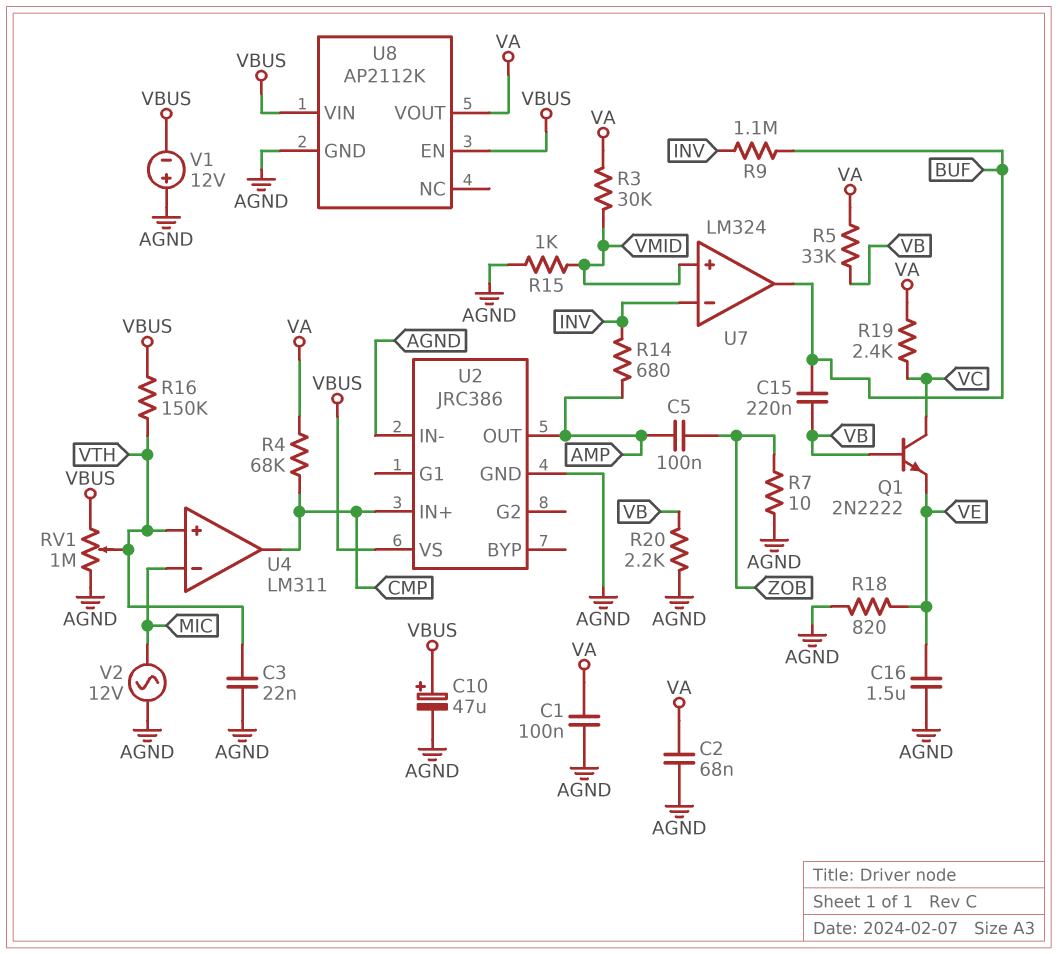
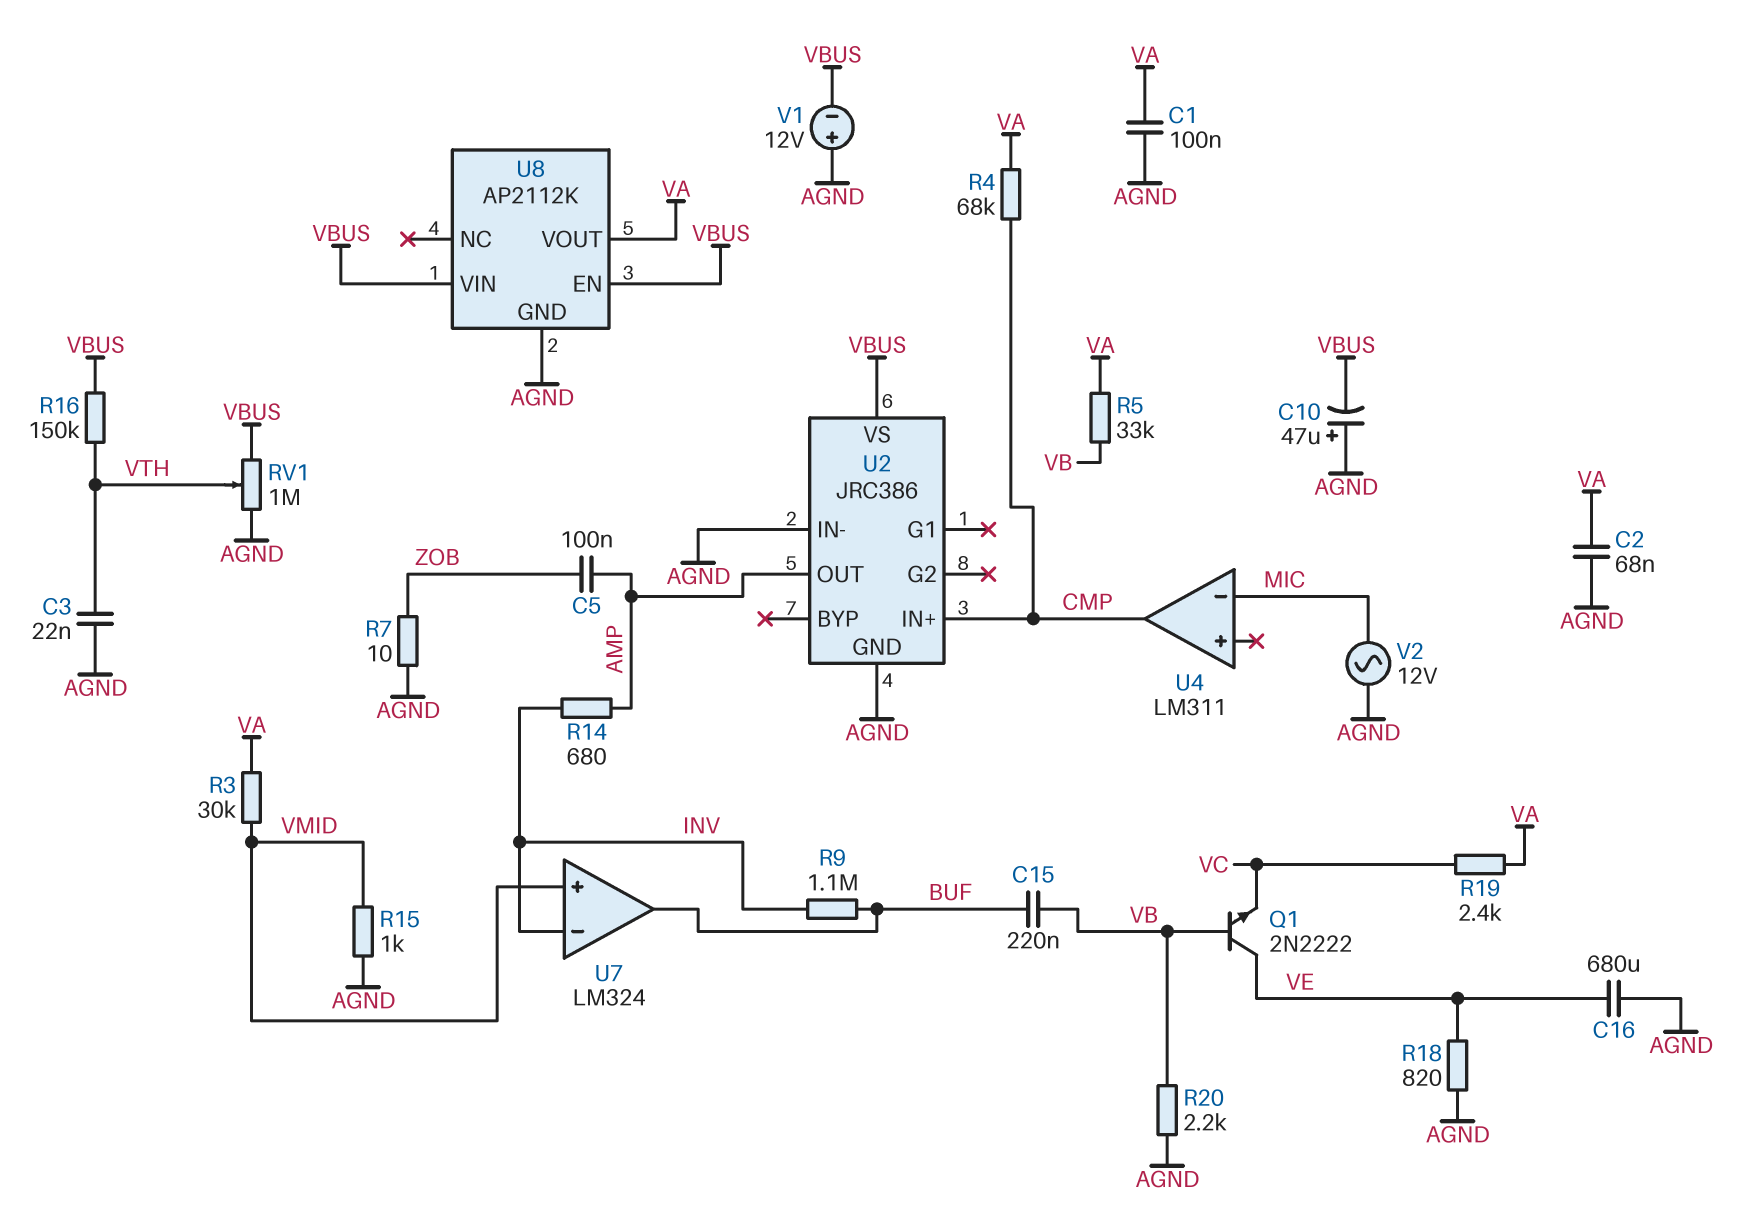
C10: 47uF (plus VBUS, minus AGND) -> 47uF (plus AGND, minus VBUS)
C16: 1.5uF (AGND, VE) -> 680uF (AGND, VE)
Q1: NPN 2N2222 (B VB, C VC, E VE) -> NPN 2N2222 (B VB, C VE, E VC)
U4 pin in+: VTH -> none

